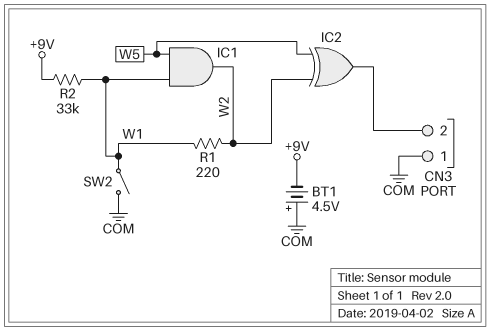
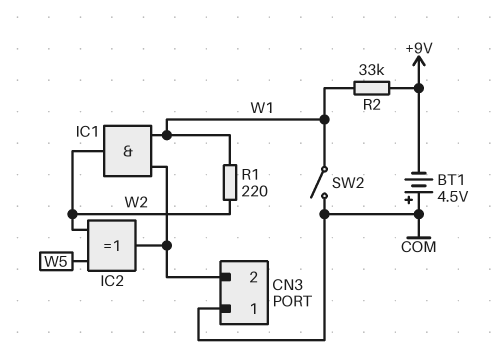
IC1: AND (in W1, in W5, out W2) -> AND (in CN3/2, in W1, out W2)

